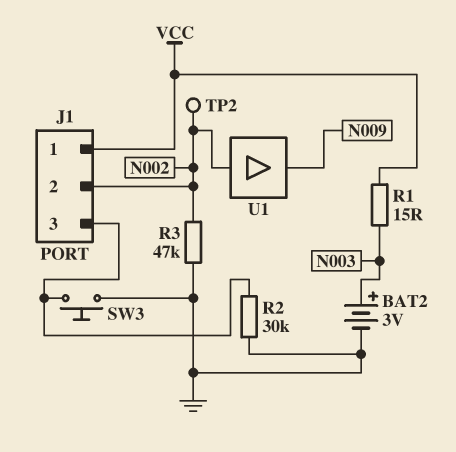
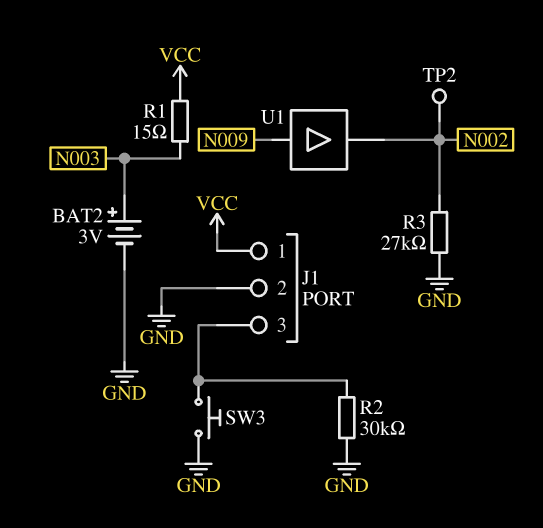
J1 pin 2: N002 -> GND
R3: 47k (GND, N002) -> 27k (GND, N002)
U1: buffer (in N002, out N009) -> buffer (in N009, out N002)

